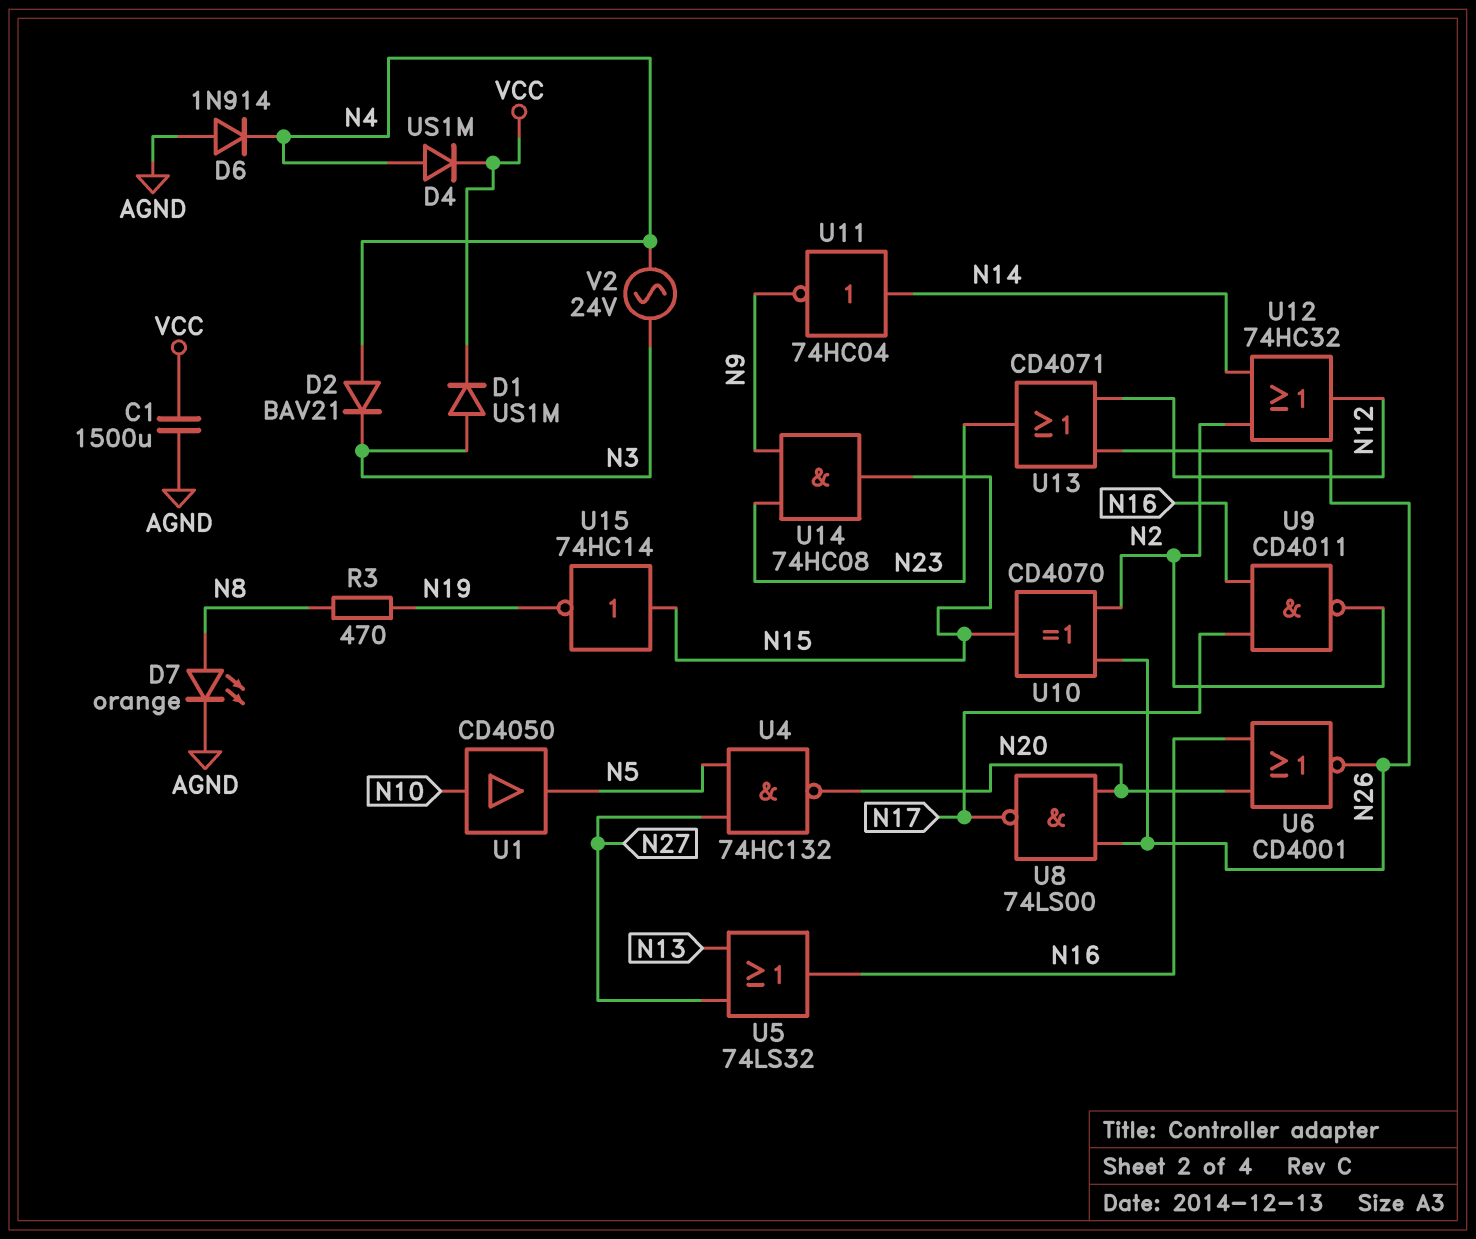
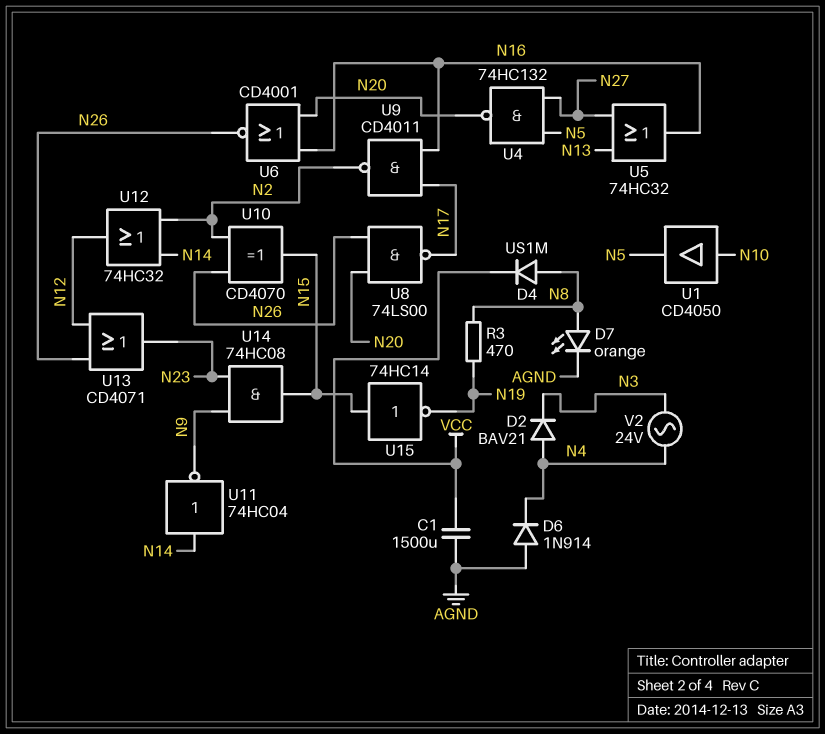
D1: diode US1M (A N3, K VCC) -> none
D4: diode US1M (A N4, K VCC) -> diode US1M (A N8, K VCC)
U5: OR 74LS32 (in N13, in N27, out N16) -> OR 74HC32 (in N13, in N27, out N16)

